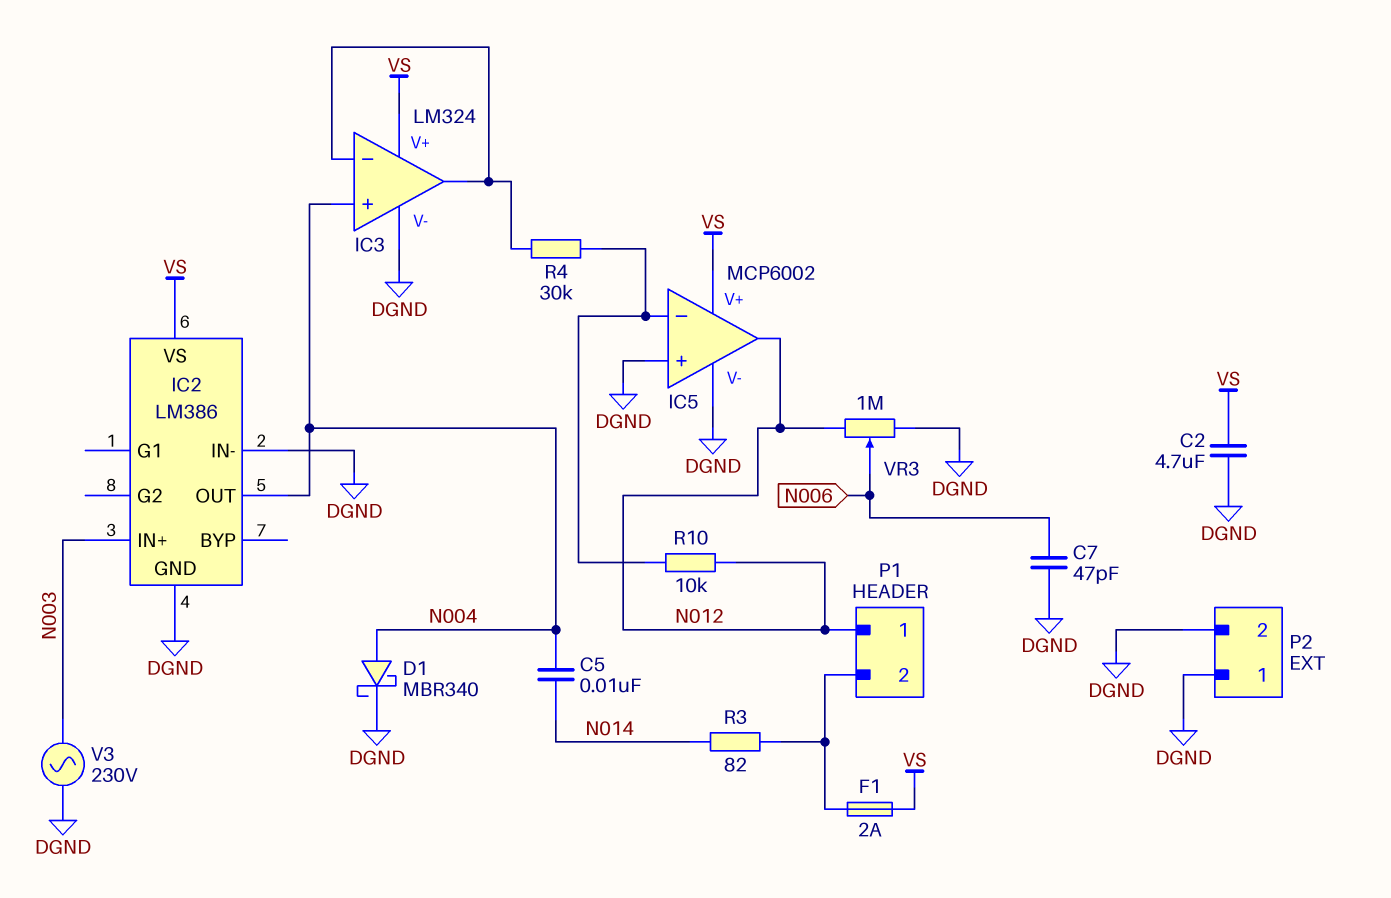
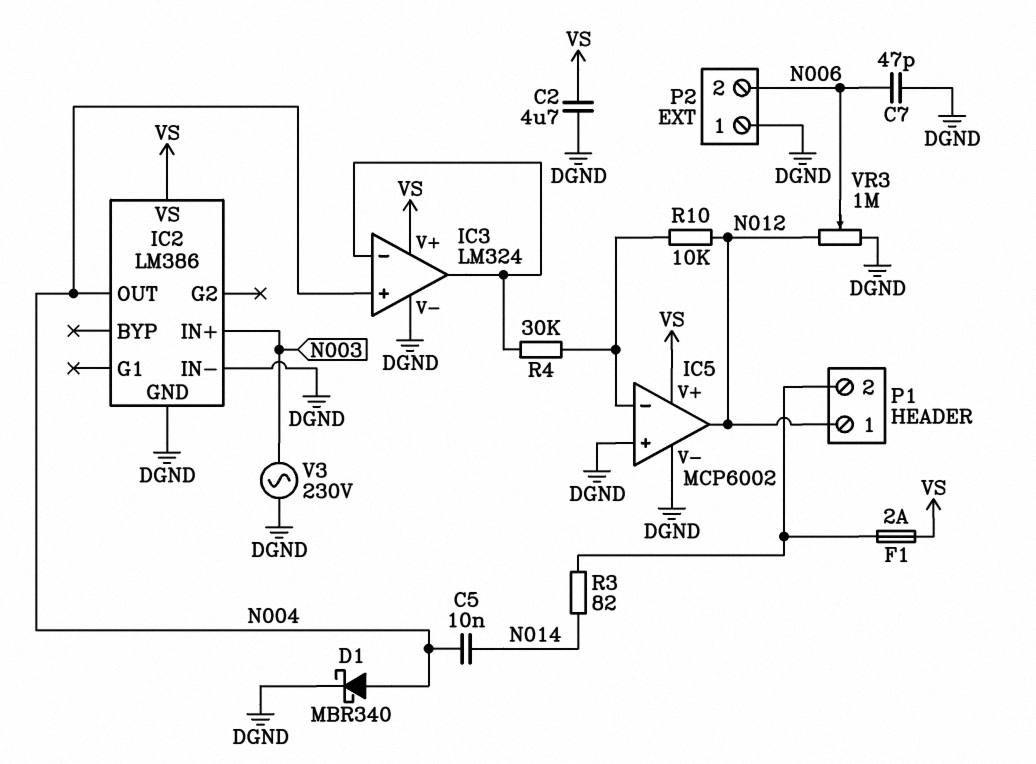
P2 pin 2: DGND -> N006

